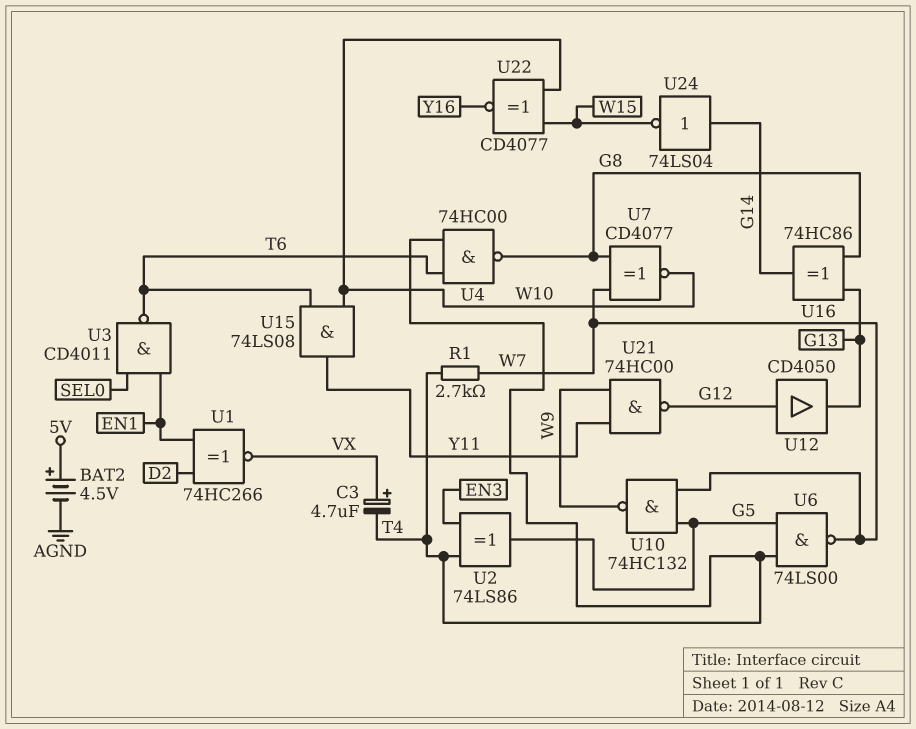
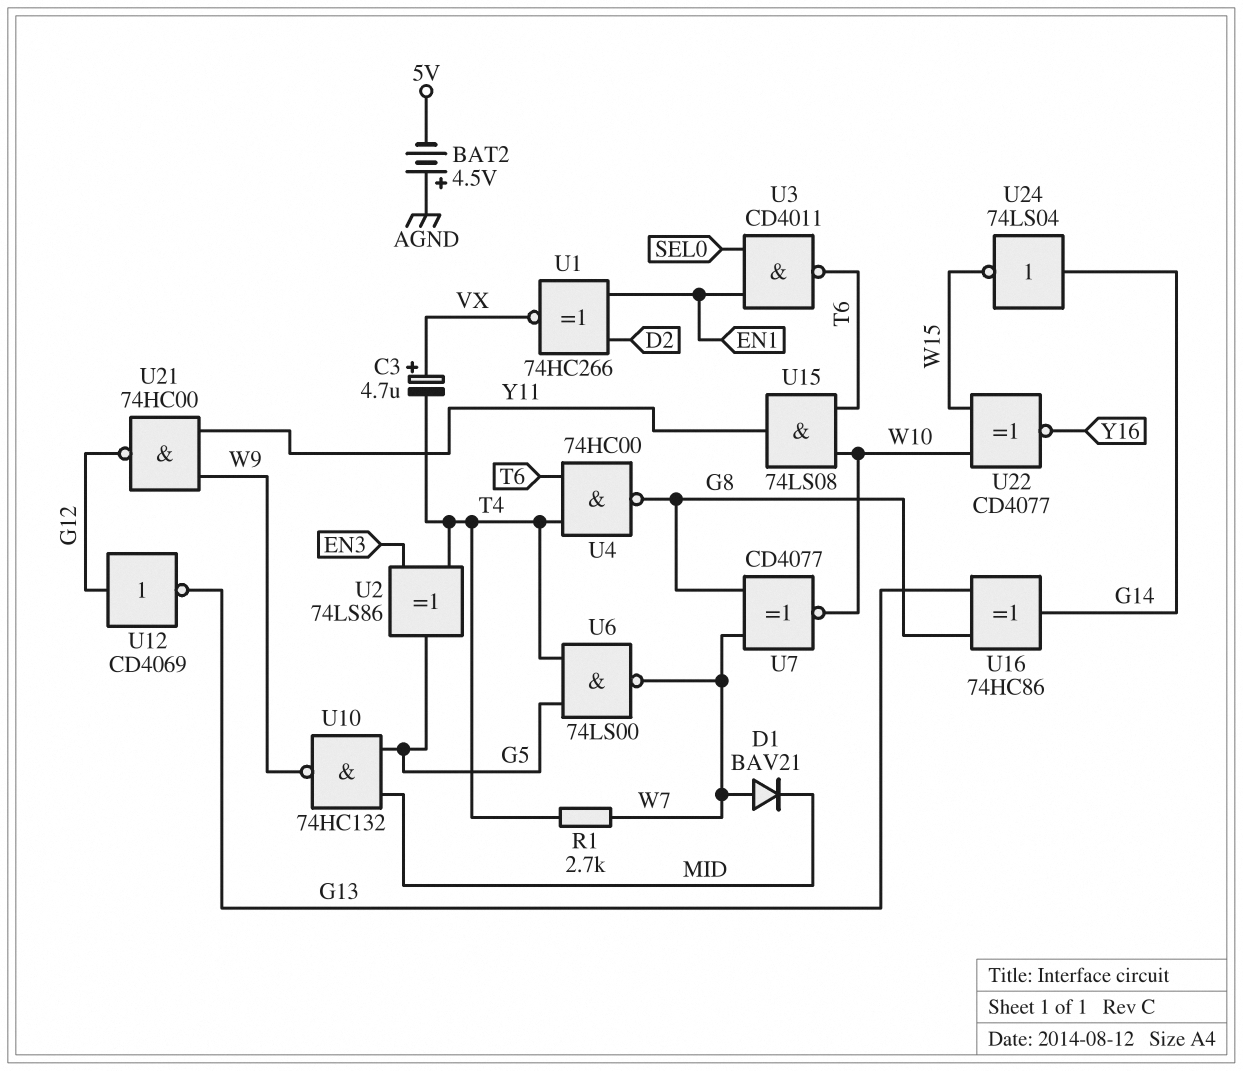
BAT2: 4.5V (plus 5V, minus AGND) -> 4.5V (plus AGND, minus 5V)
D1: none -> diode BAV21 (A W7, K MID)
U10: NAND 74HC132 (in G5, in W7, out W9) -> NAND 74HC132 (in G5, in MID, out W9)
U12: buffer CD4050 (in G12, out G13) -> NOT CD4069 (in G12, out G13)

